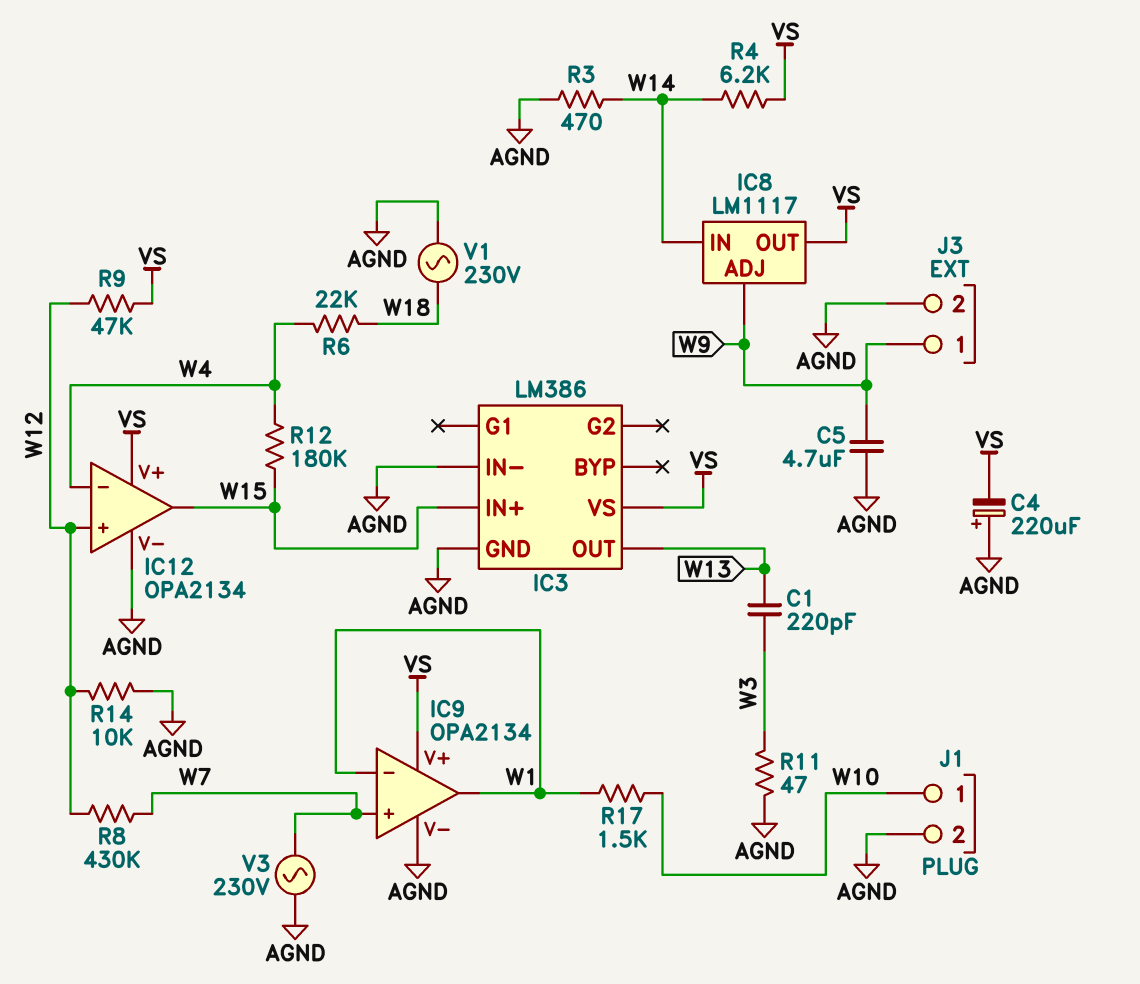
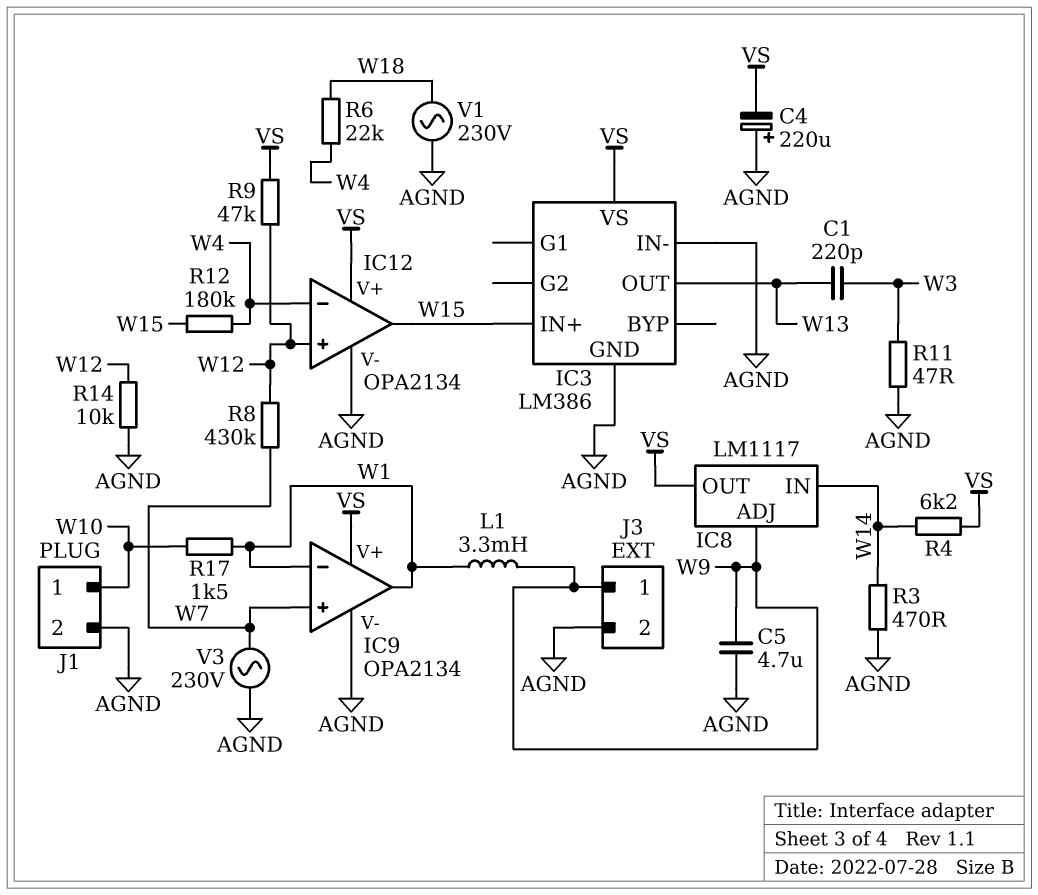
L1: none -> 3.3mH (W1, W9)

